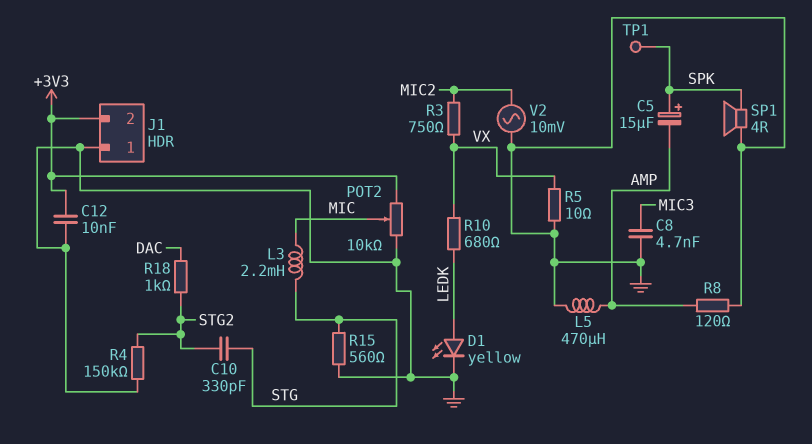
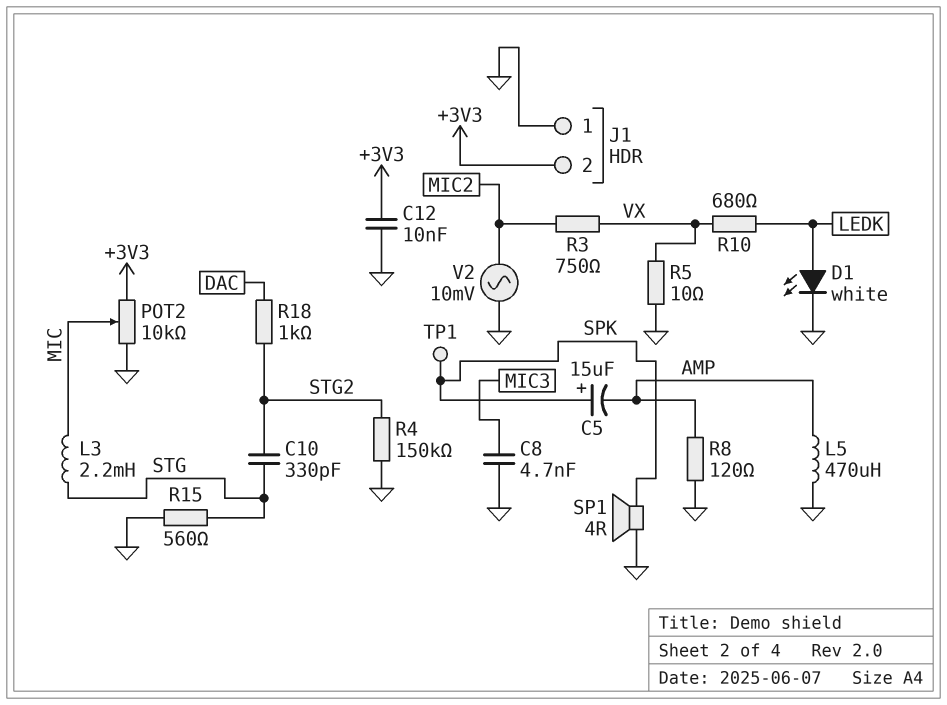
D1: LED yellow (A LEDK, K GND) -> LED white (A LEDK, K GND)

